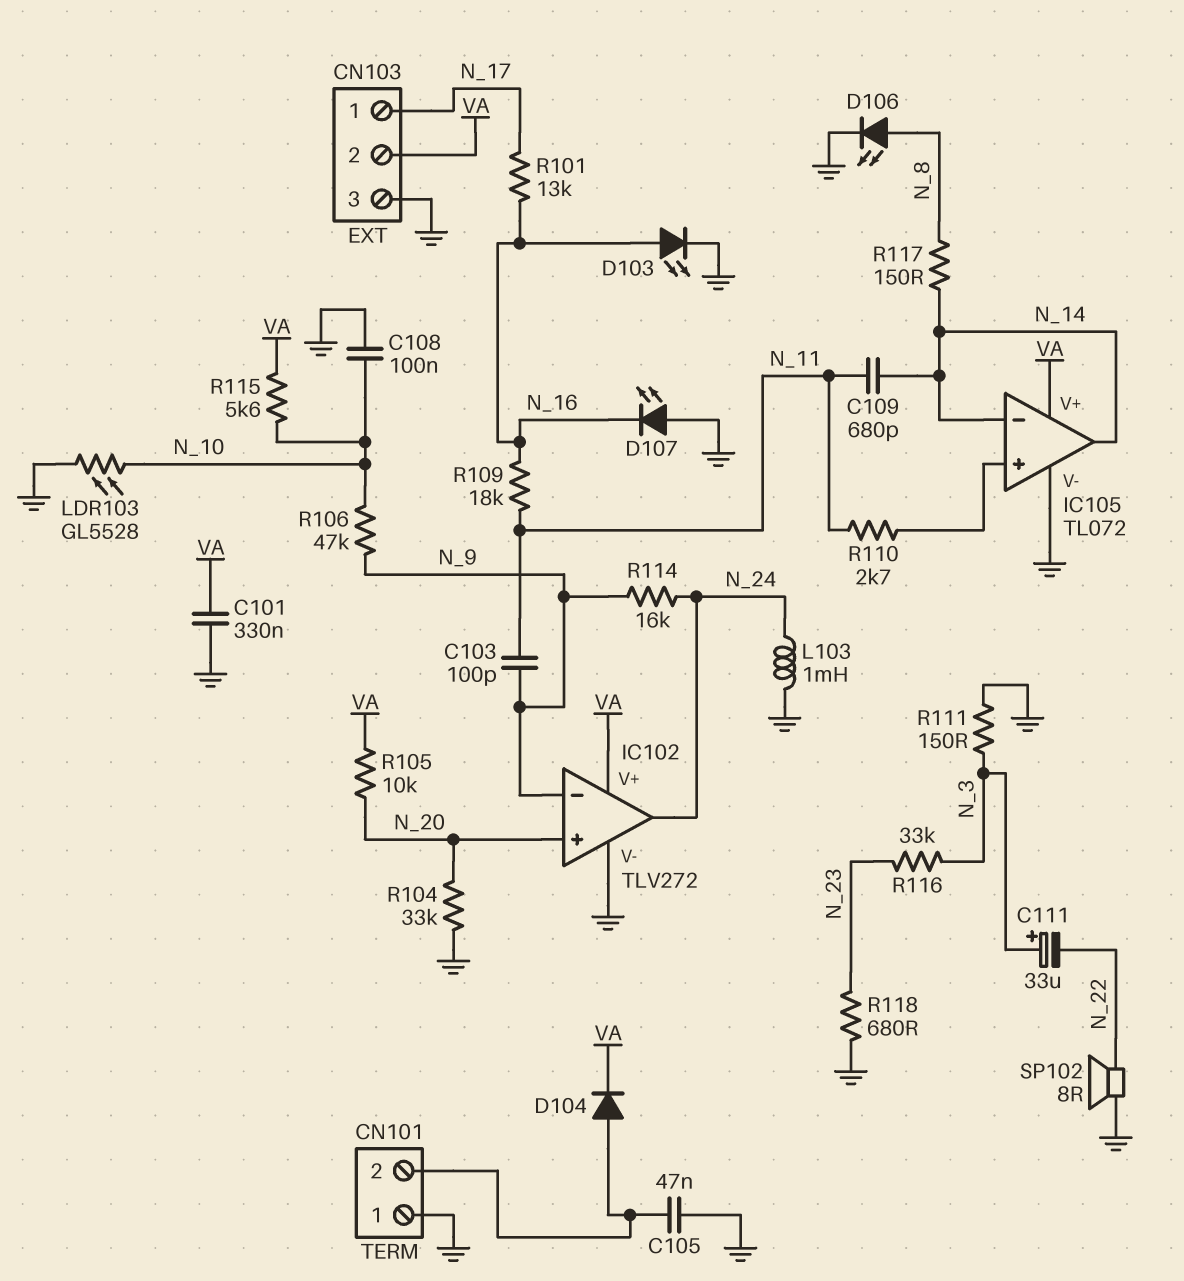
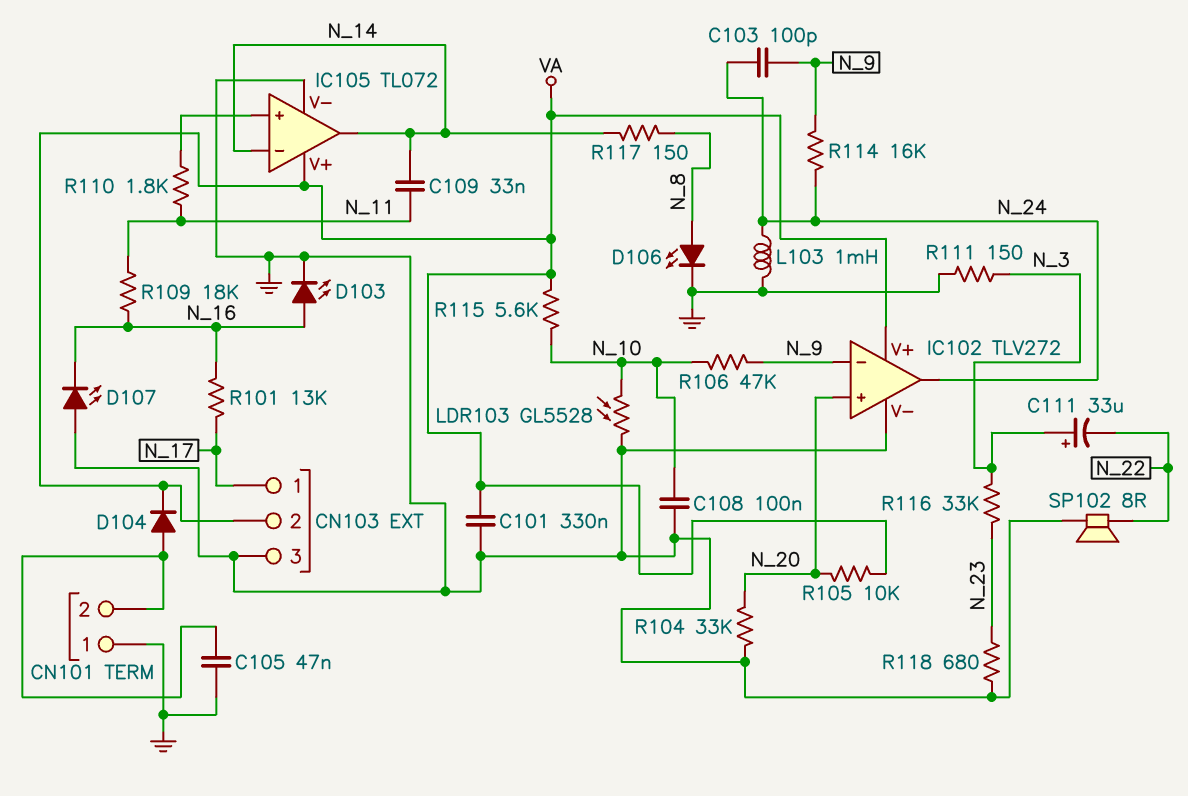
C103: 100pF (N_9, N_11) -> 100pF (N_9, N_24)
C109: 680pF (N_11, N_14) -> 33nF (N_11, N_14)
R110: 2.7k (IC105/in+, N_11) -> 1.8k (IC105/in+, N_11)

